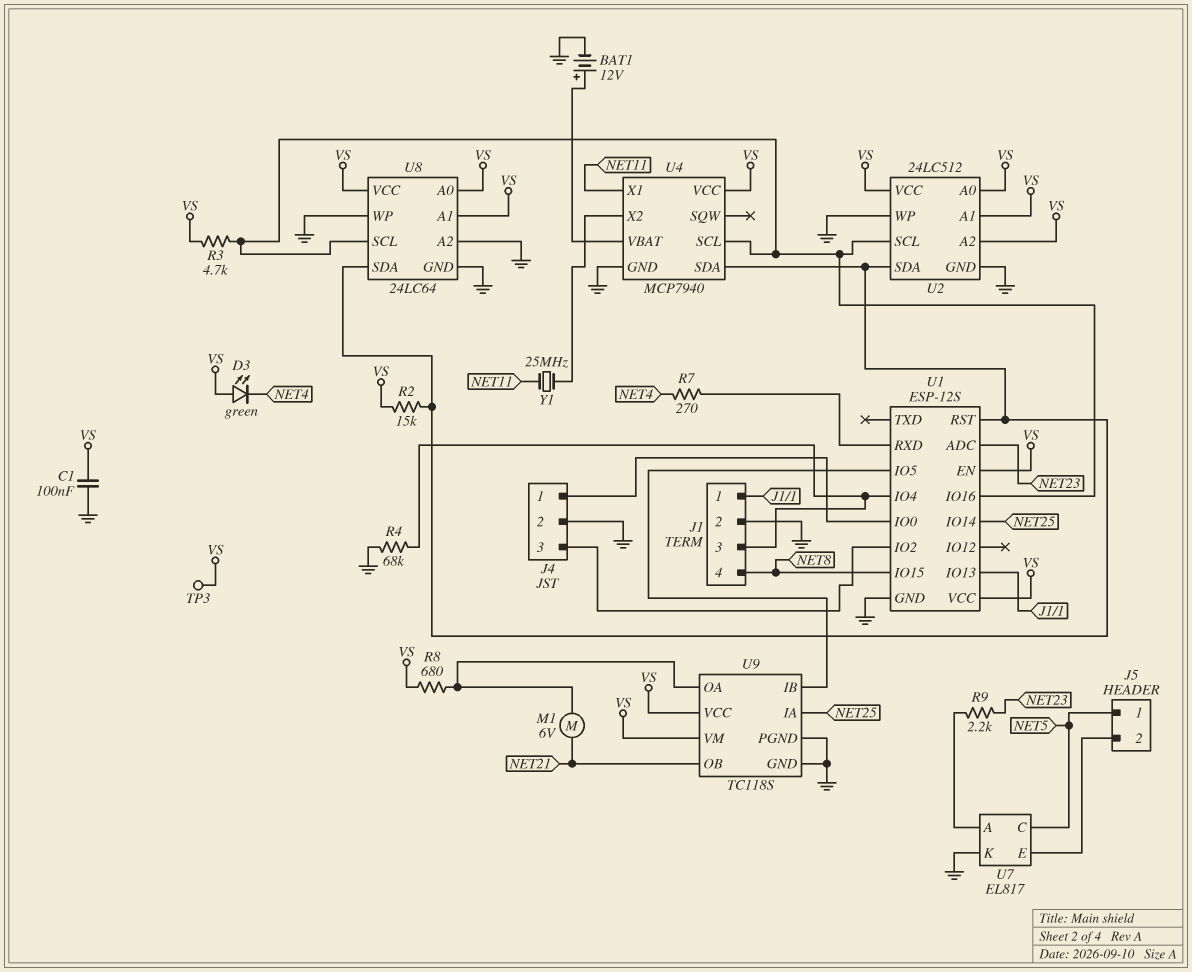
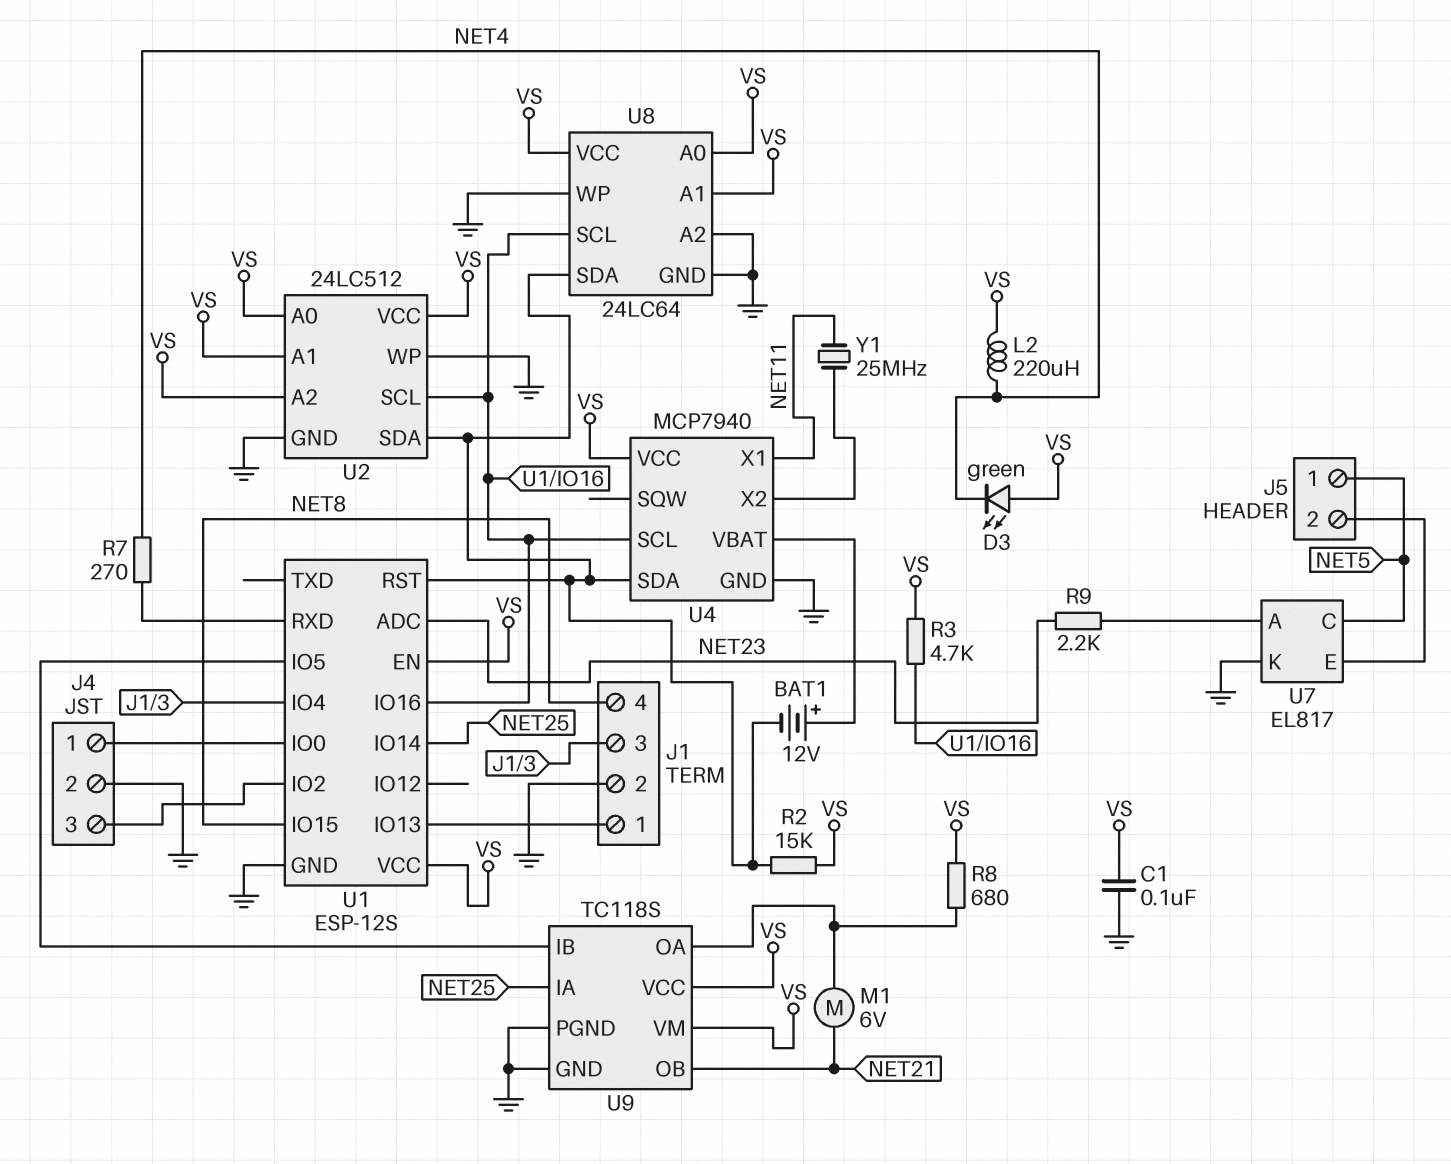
BAT1: 12V (plus U4/VBAT, minus GND) -> 12V (plus U4/VBAT, minus U1/RST)
L2: none -> 220uH (NET4, VS)
R4: 68k (GND, J1/3) -> none
TP3: test point (VS) -> none

